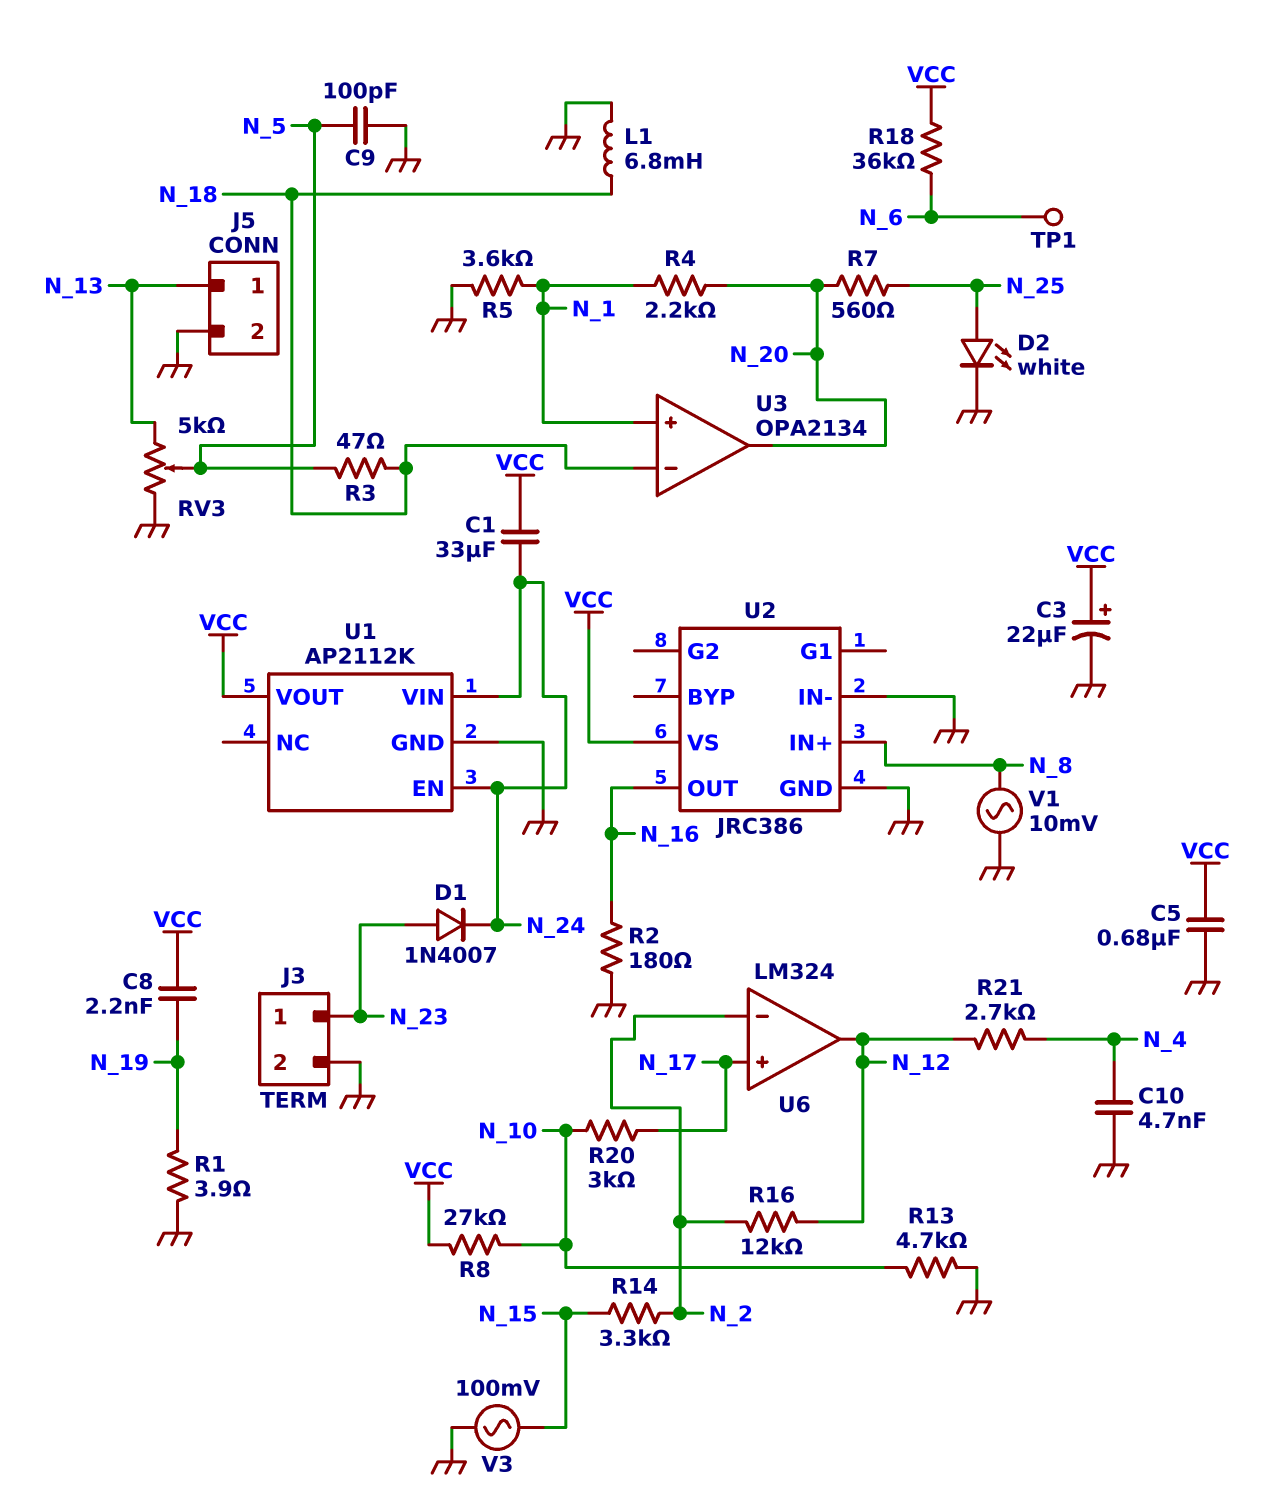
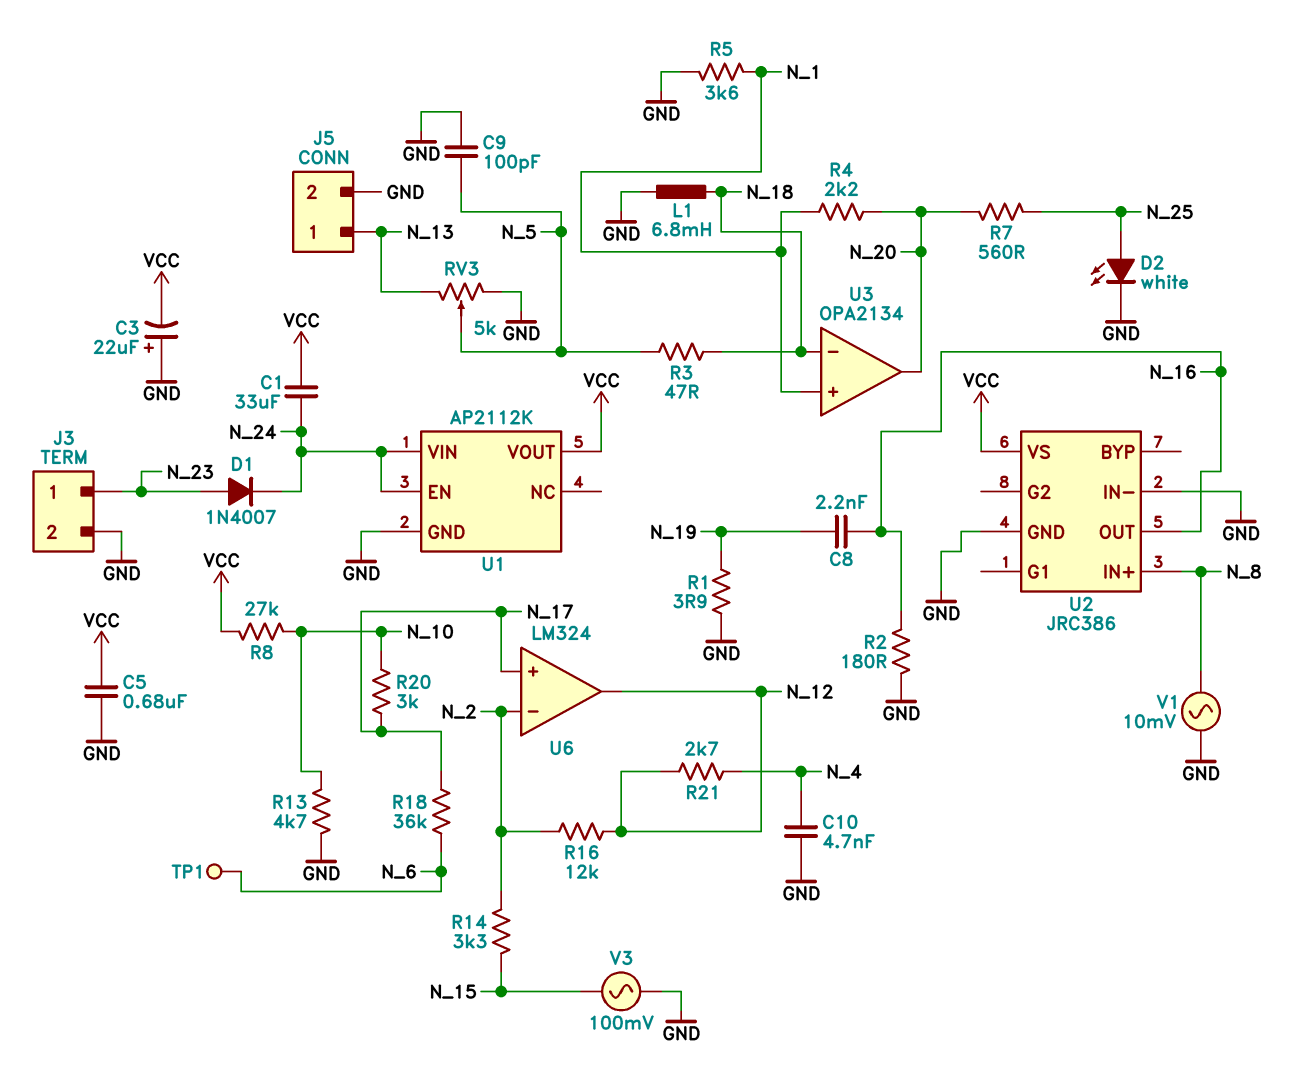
C3: 22uF (plus VCC, minus GND) -> 22uF (plus GND, minus VCC)
C8: 2.2nF (N_19, VCC) -> 2.2nF (N_16, N_19)
R18: 36k (N_6, VCC) -> 36k (N_6, N_17)

